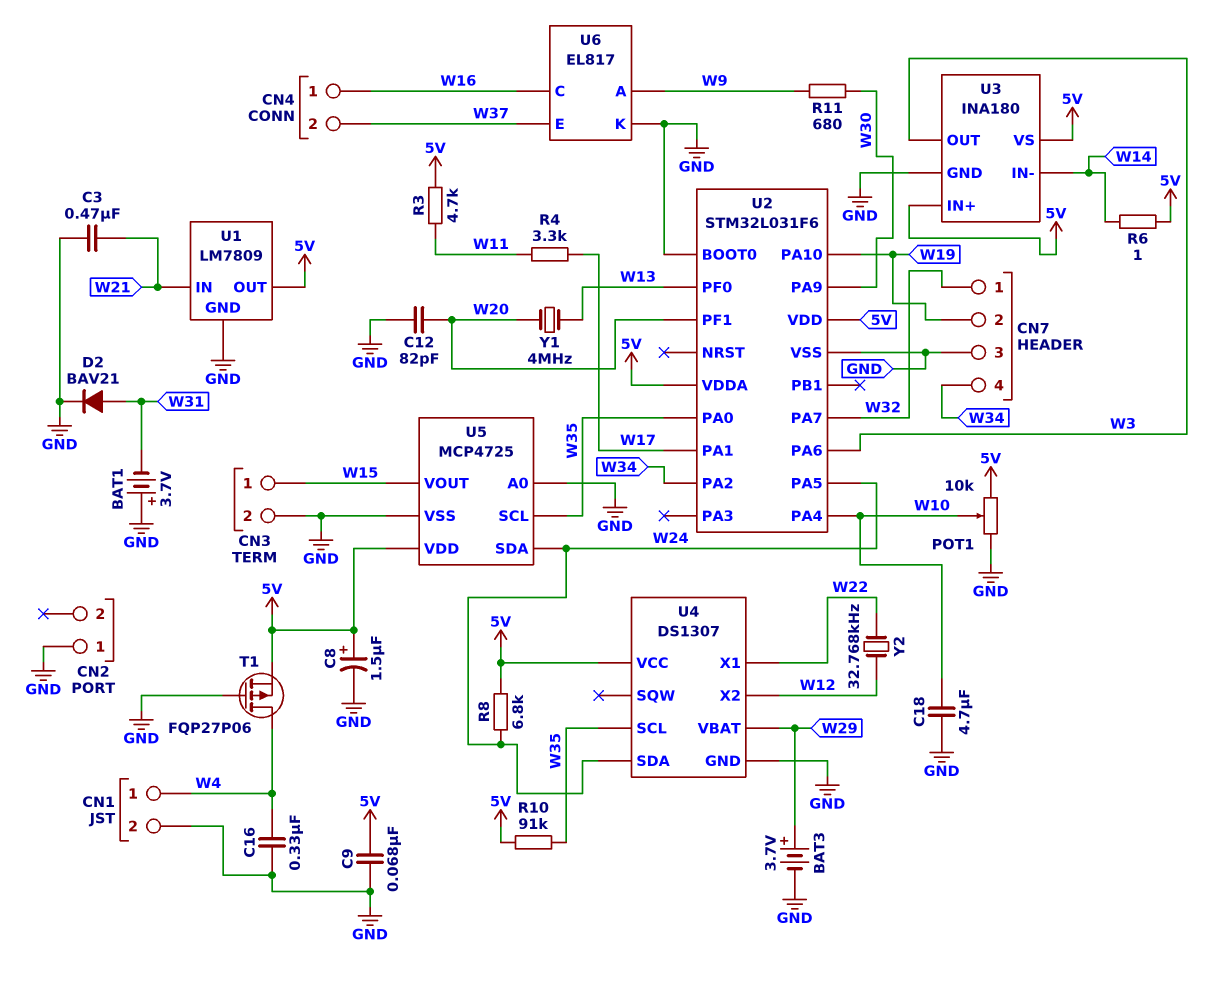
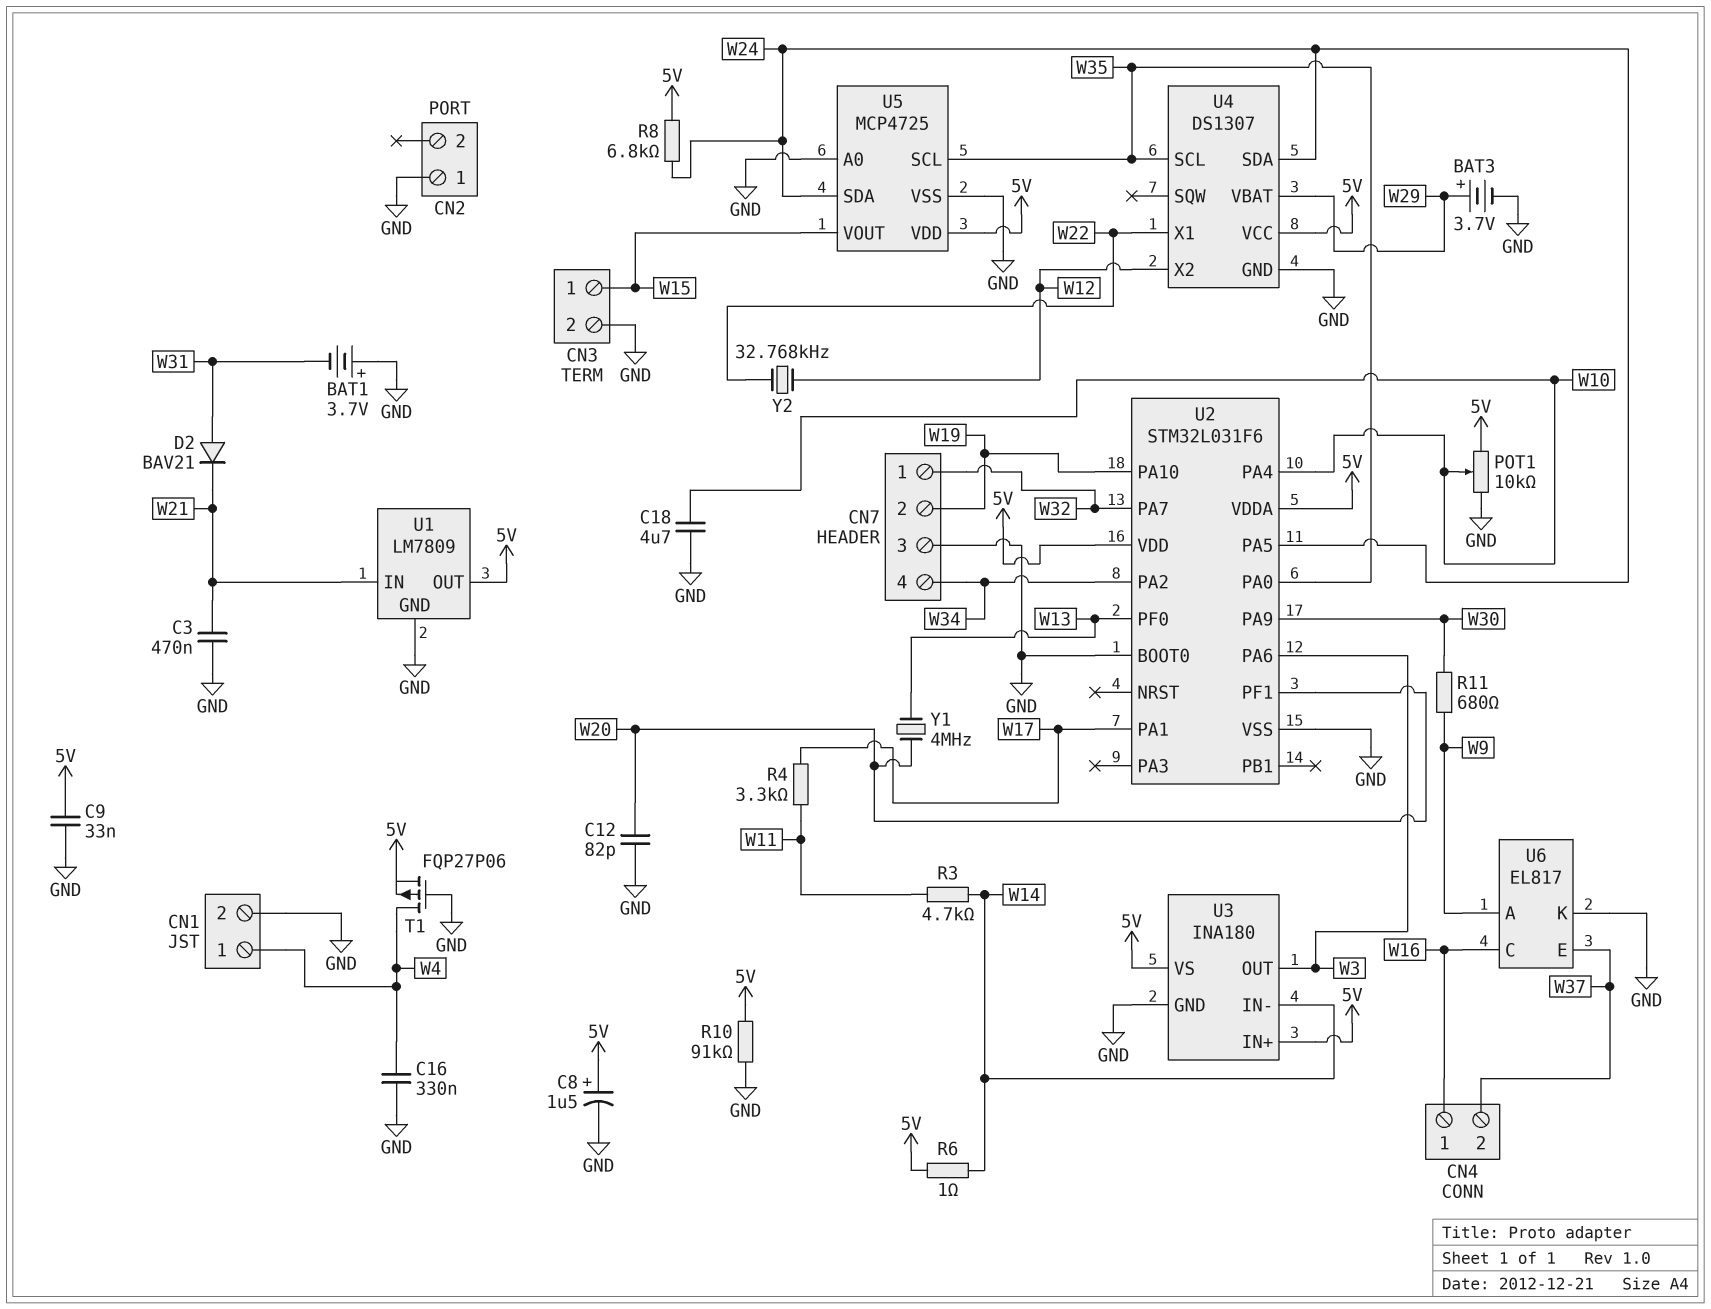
C9: 68nF (5V, GND) -> 33nF (5V, GND)
D2: diode BAV21 (A W31, K GND) -> diode BAV21 (A W31, K W21)
R3: 4.7k (5V, W11) -> 4.7k (W11, W14)
R10: 91k (5V, W35) -> 91k (5V, GND)

